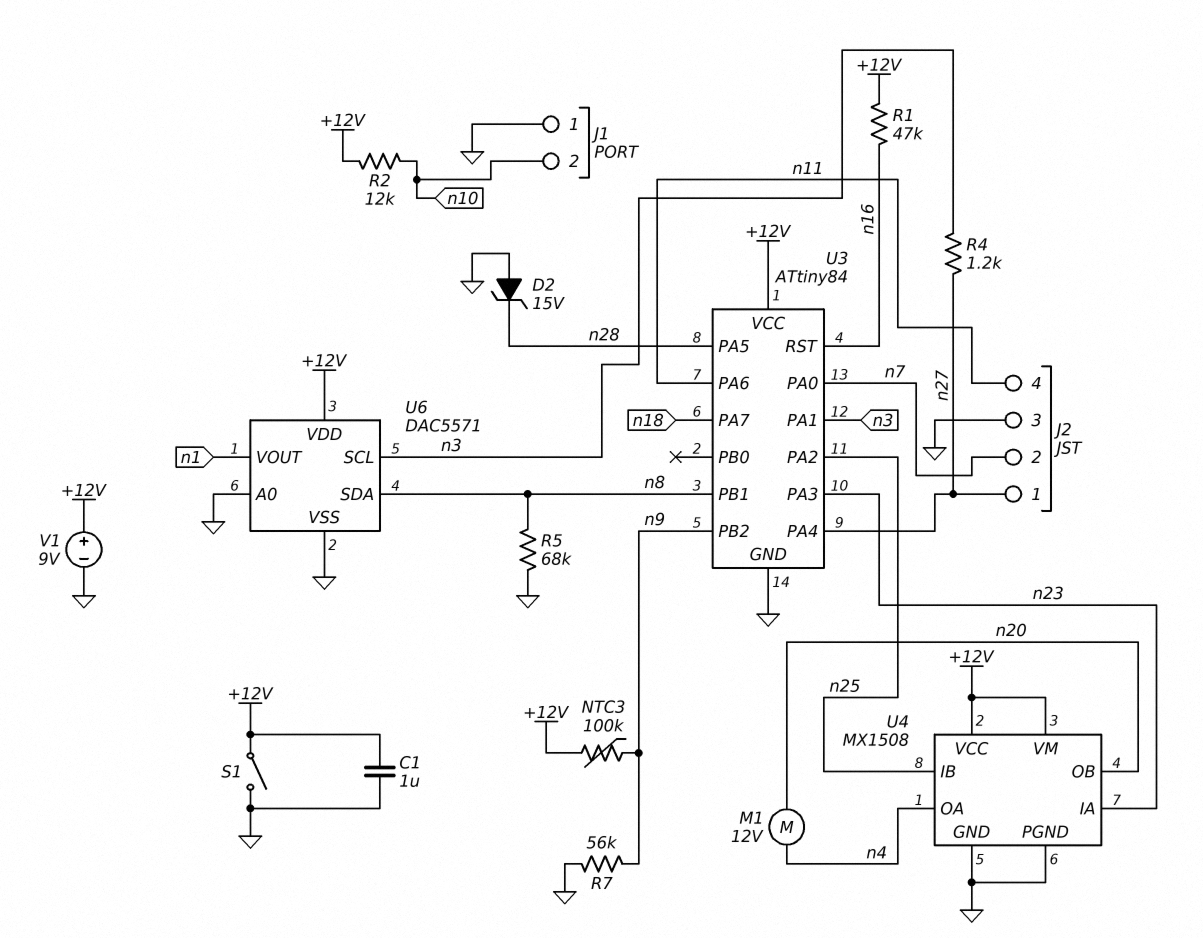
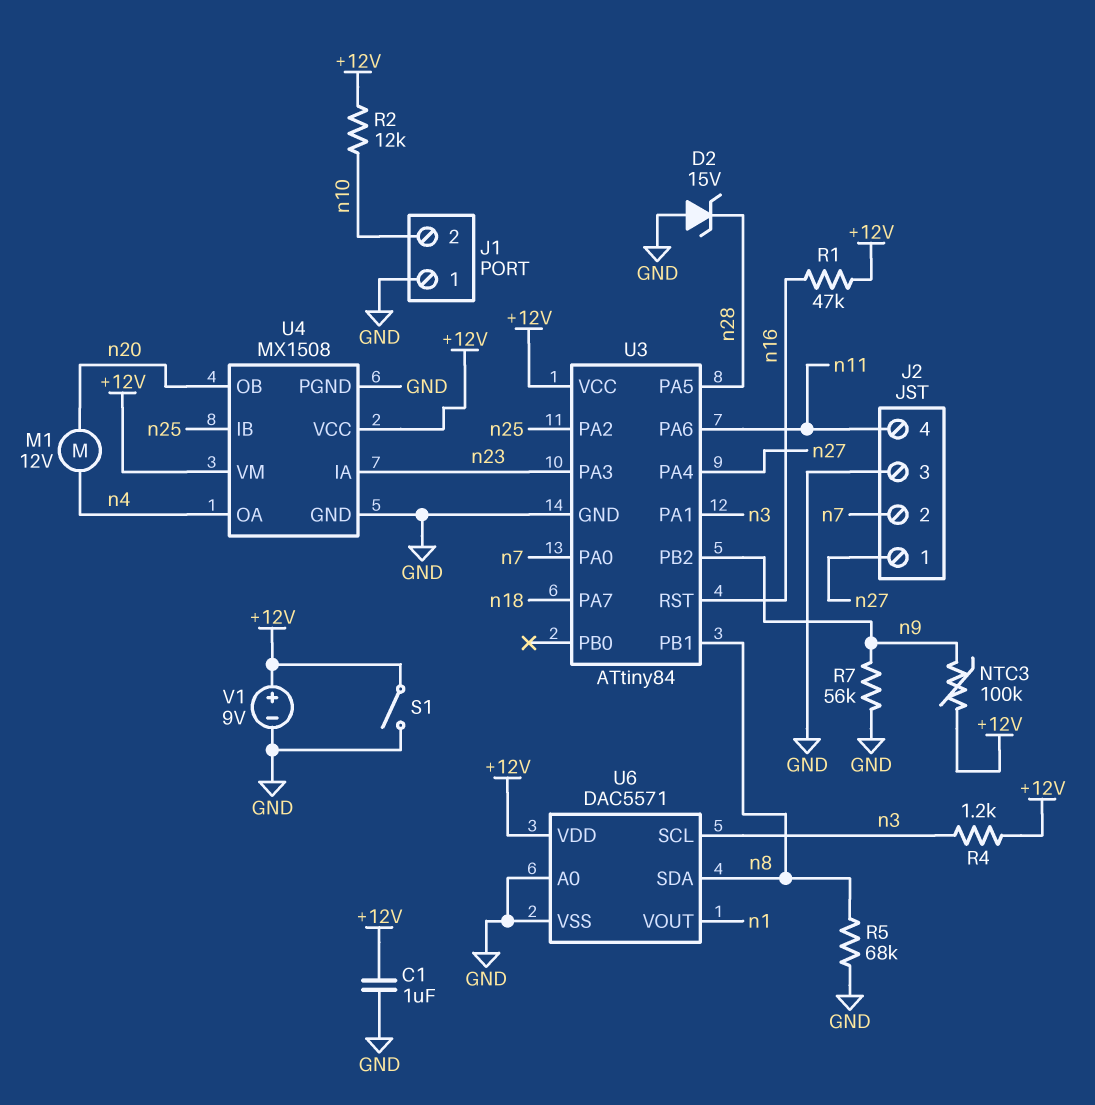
R4: 1.2k (n3, n27) -> 1.2k (+12V, n3)

